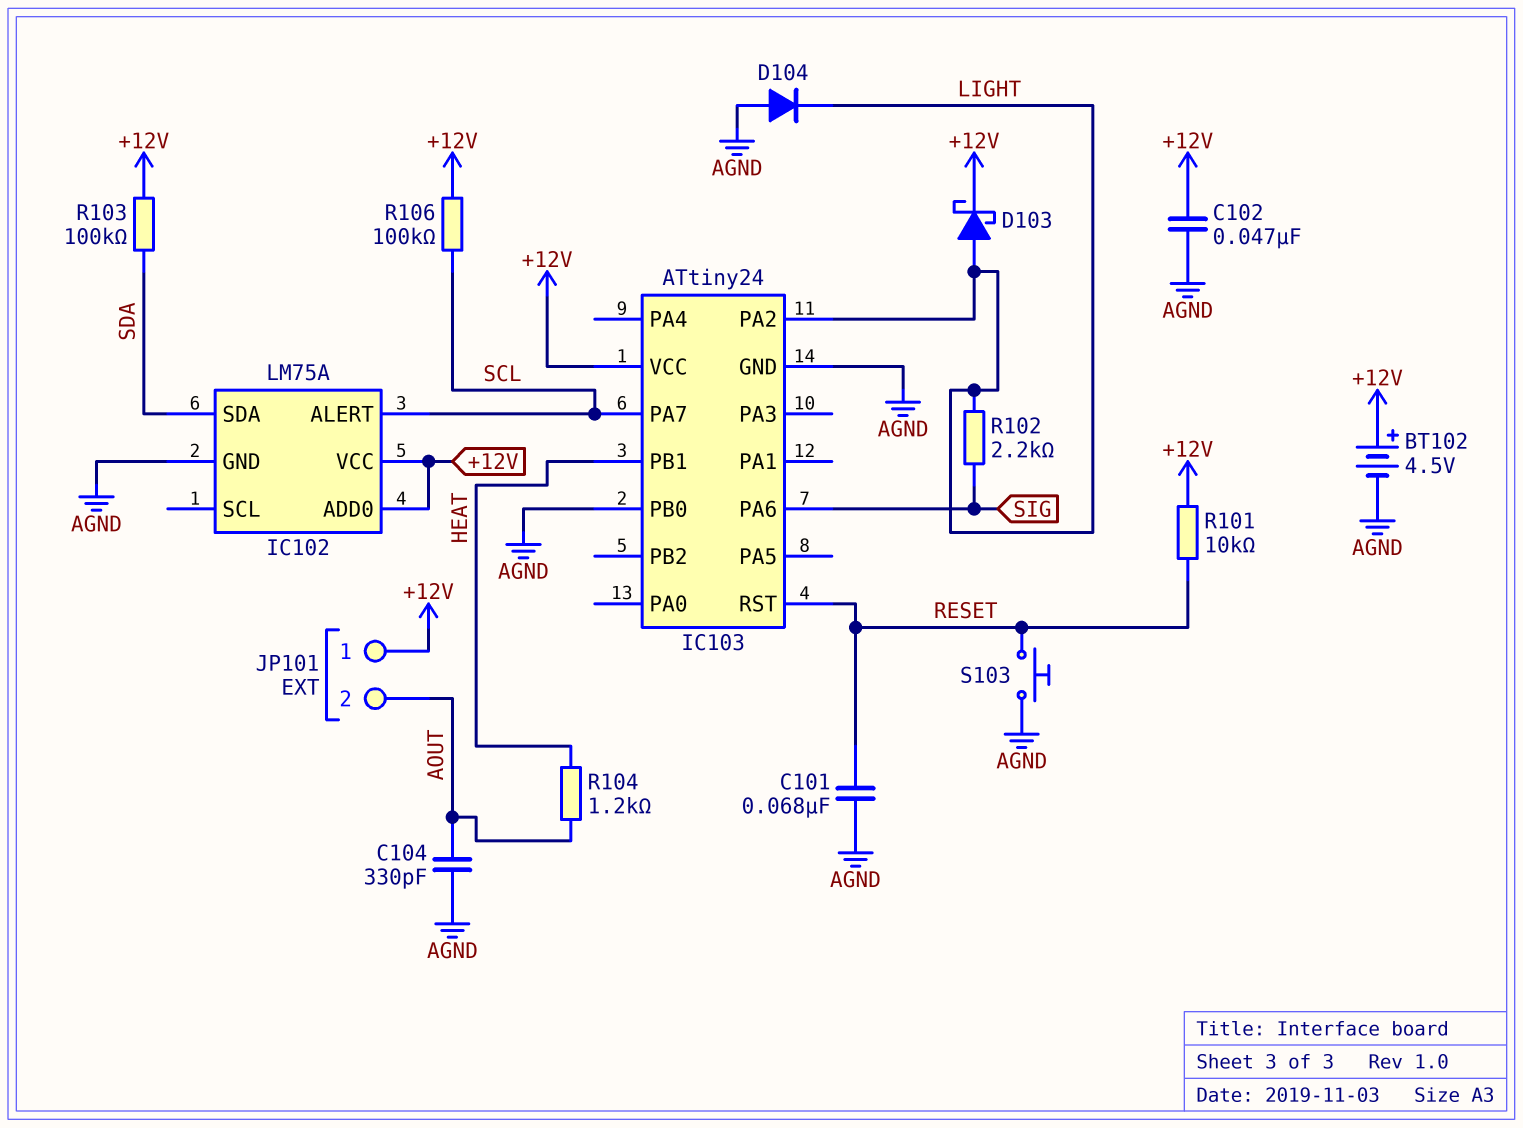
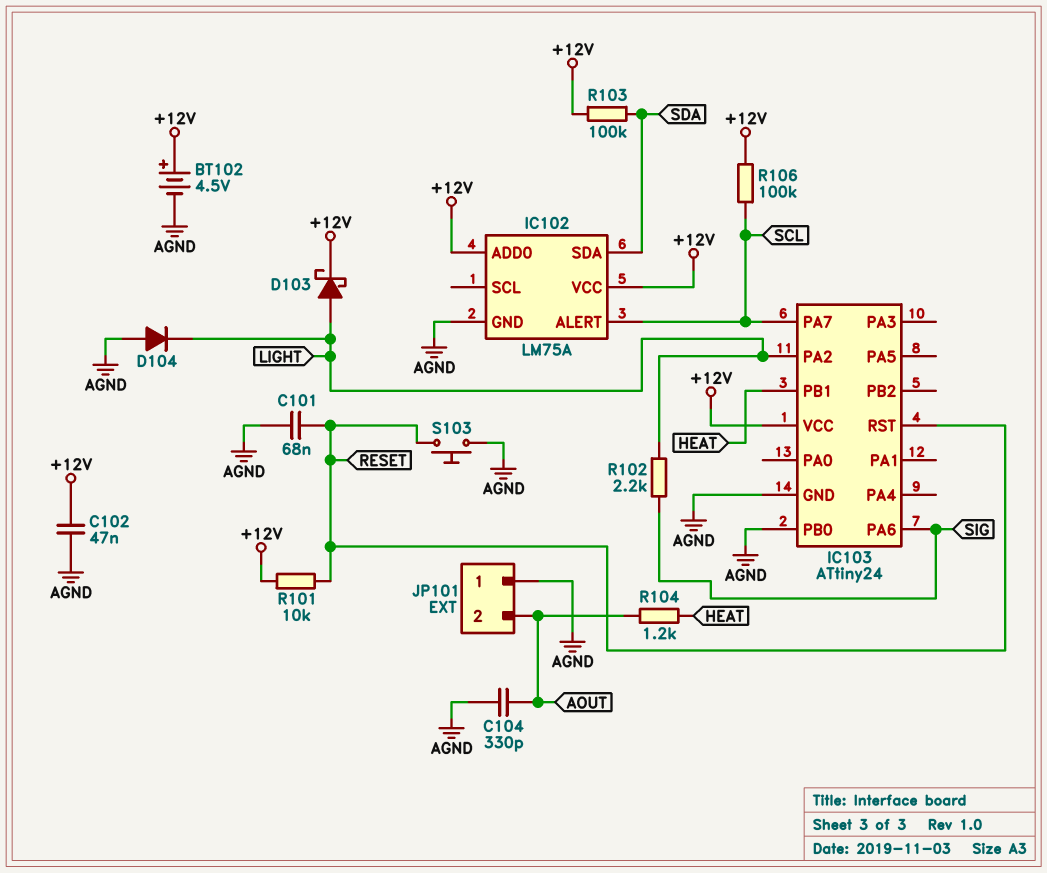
JP101 pin 1: +12V -> AGND

